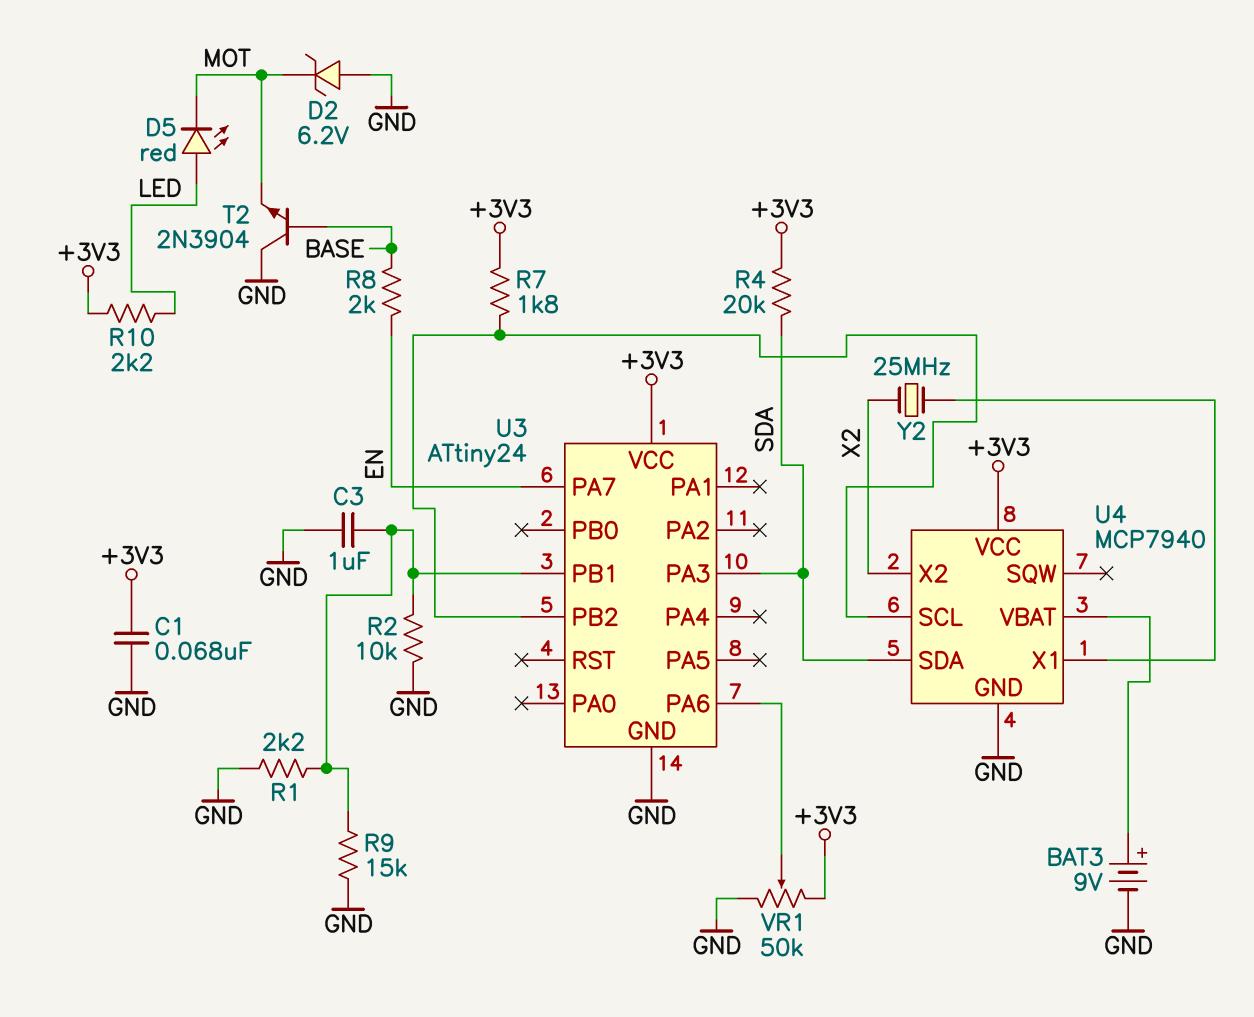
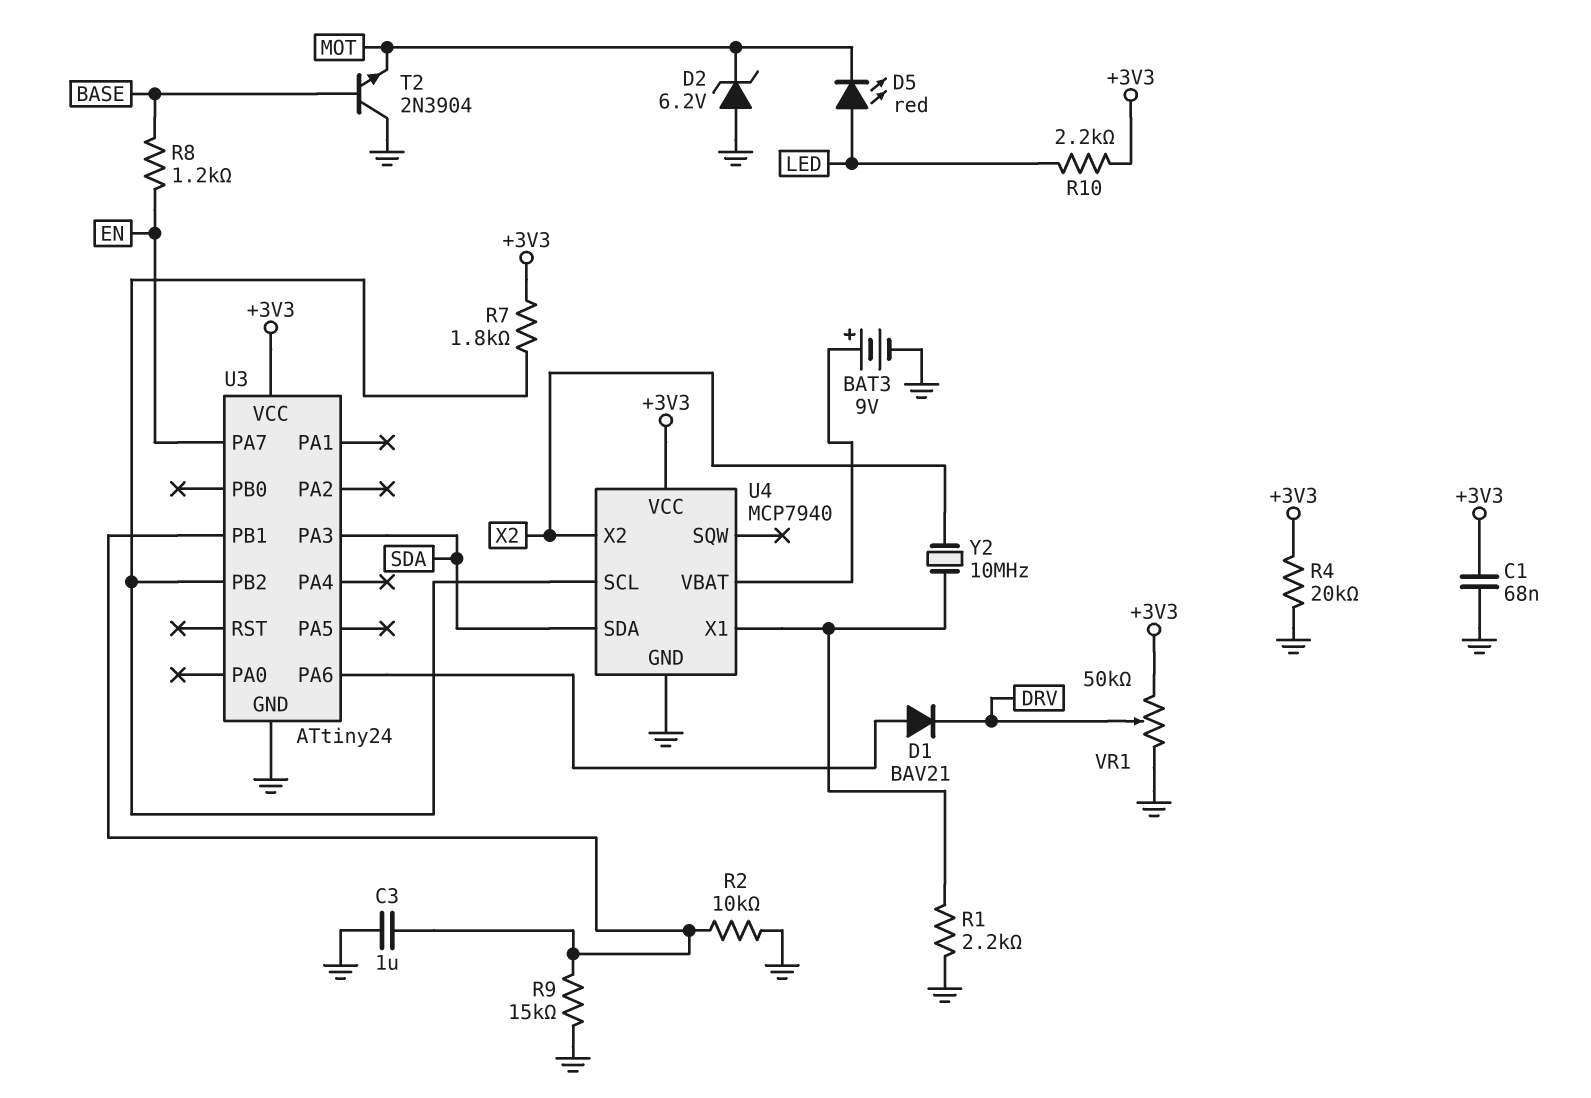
D1: none -> diode BAV21 (A U3/PA6, K DRV)
R1: 2.2k (GND, U3/PB1) -> 2.2k (GND, U4/X1)
R4: 20k (+3V3, SDA) -> 20k (+3V3, GND)
R8: 2k (BASE, EN) -> 1.2k (BASE, EN)
VR1: 50k (+3V3, GND, wiper U3/PA6) -> 50k (+3V3, GND, wiper DRV)
Y2: 25MHz (U4/X1, X2) -> 10MHz (U4/X1, X2)

